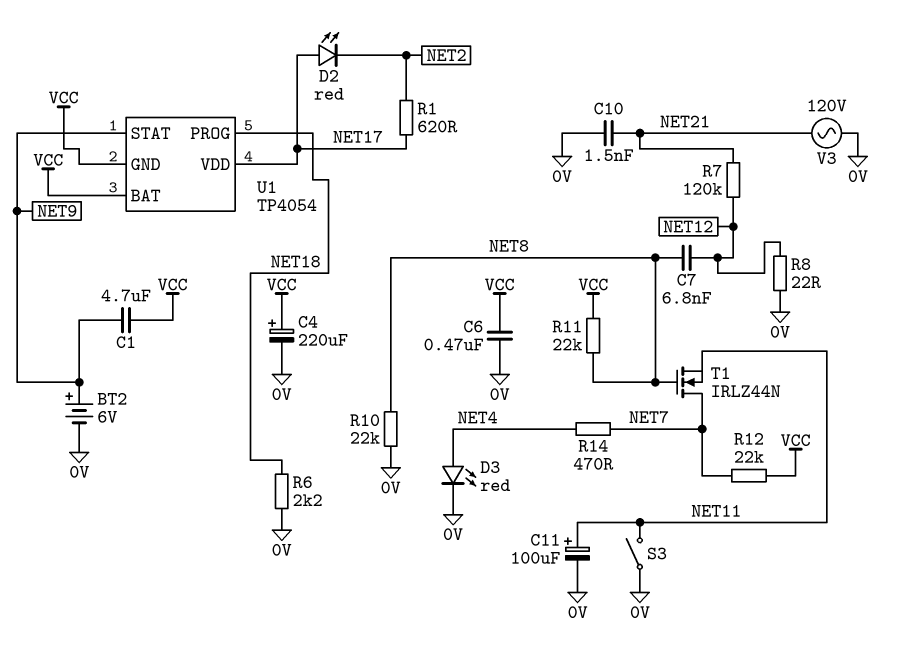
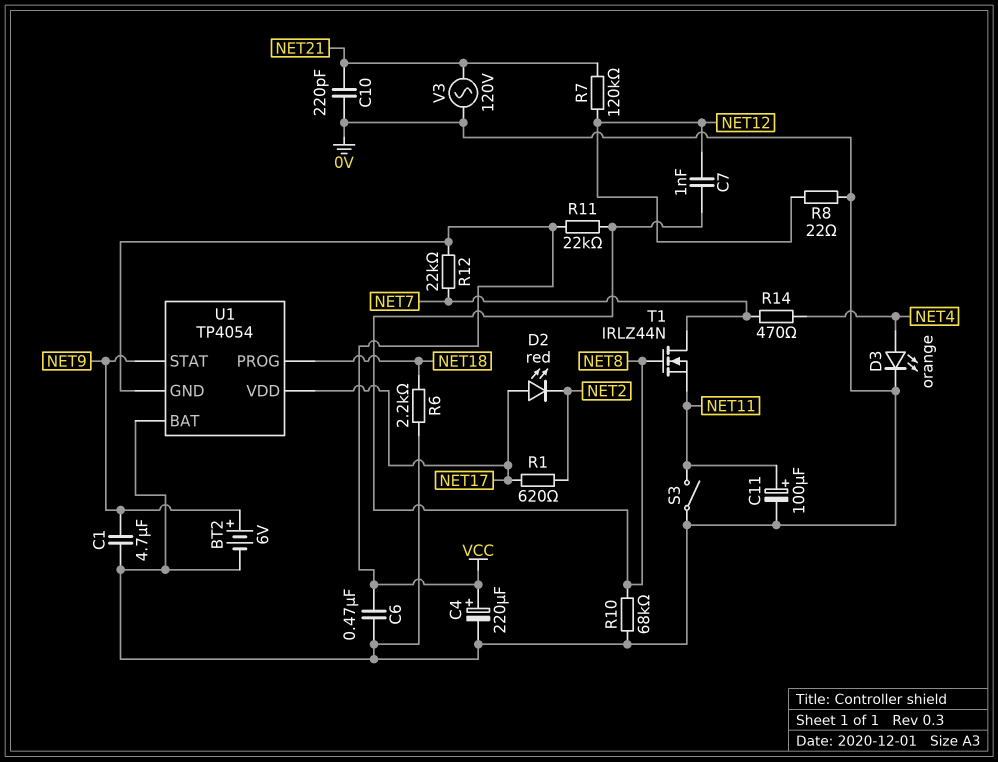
C1: 4.7uF (NET9, VCC) -> 4.7uF (0V, NET9)
C7: 6.8nF (NET8, NET12) -> 1nF (NET8, NET12)
C10: 1.5nF (0V, NET21) -> 220pF (0V, NET21)
D3: LED red (A NET4, K 0V) -> LED orange (A NET4, K 0V)
R10: 22k (0V, NET8) -> 68k (0V, NET8)
U1 pin BAT: VCC -> 0V

